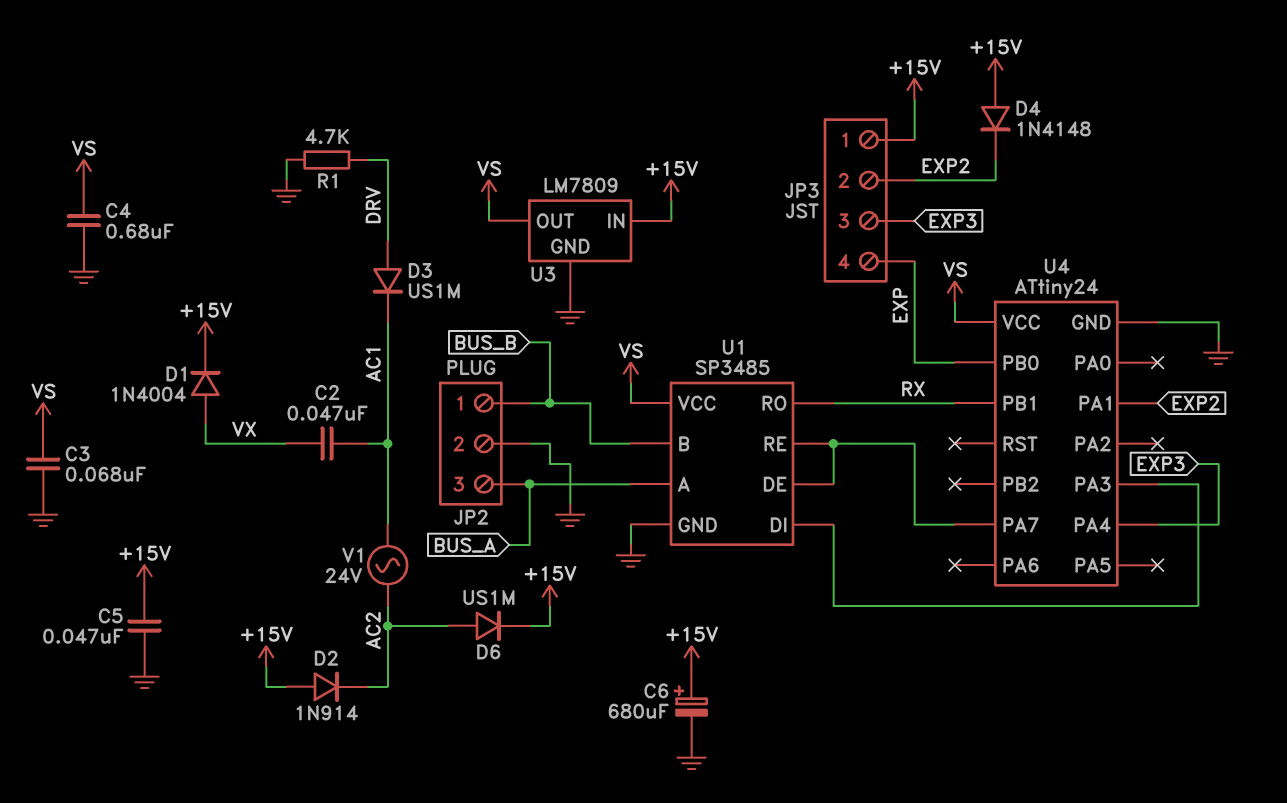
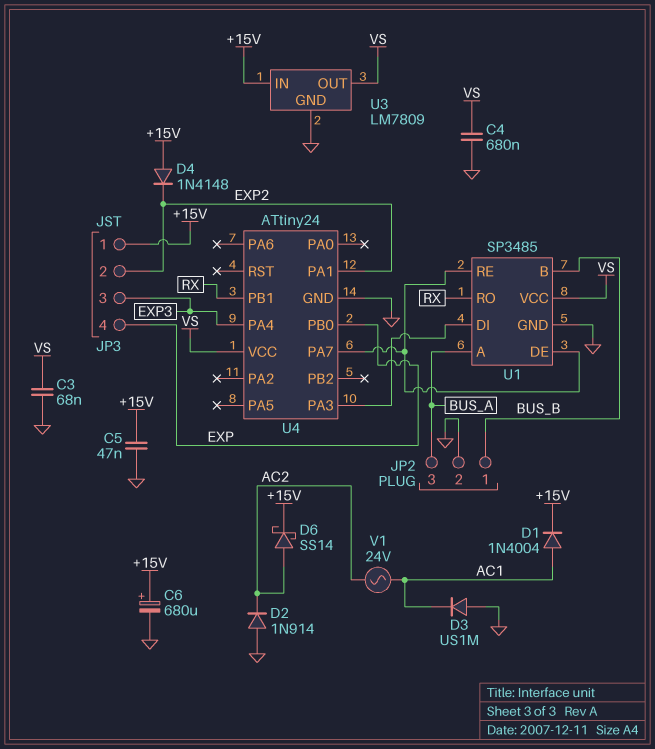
C2: 47nF (AC1, VX) -> none
D1: diode 1N4004 (A VX, K +15V) -> diode 1N4004 (A AC1, K +15V)
D2: diode 1N914 (A +15V, K AC2) -> diode 1N914 (A GND, K AC2)
D3: diode US1M (A DRV, K AC1) -> diode US1M (A GND, K AC1)
D6: diode US1M (A AC2, K +15V) -> schottky SS14 (A AC2, K +15V)
R1: 4.7k (DRV, GND) -> none

